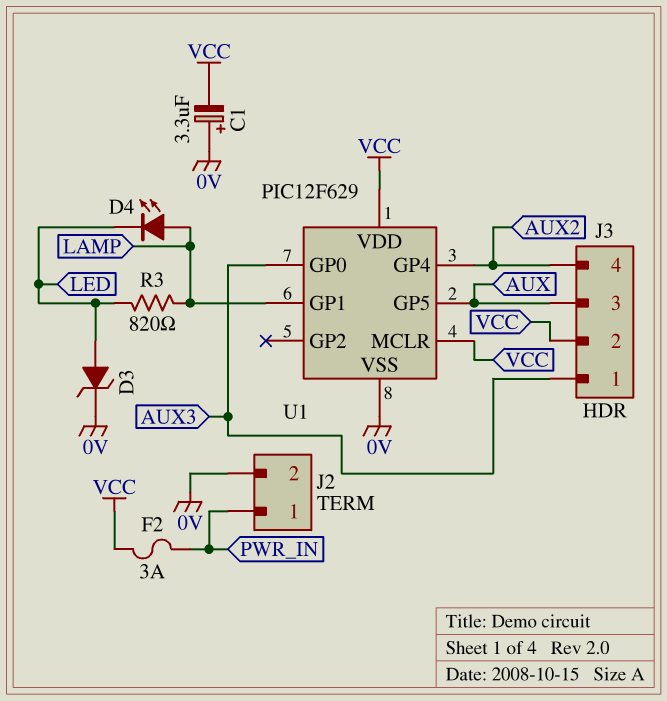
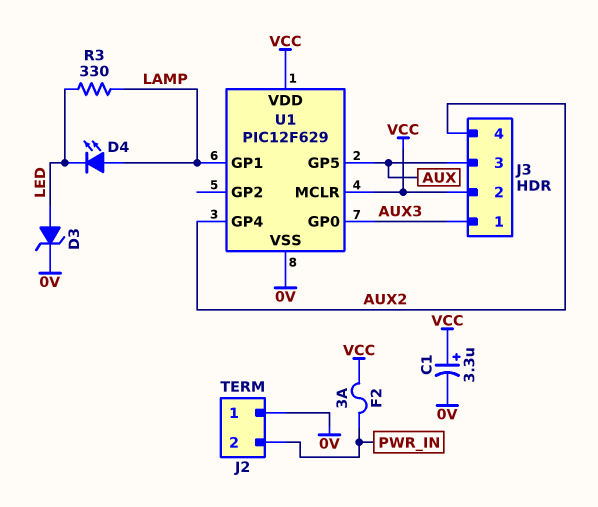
C1: 3.3uF (plus 0V, minus VCC) -> 3.3uF (plus VCC, minus 0V)
J2 pin 1: PWR_IN -> 0V
J2 pin 2: 0V -> PWR_IN
R3: 820 (LAMP, LED) -> 330 (LAMP, LED)

